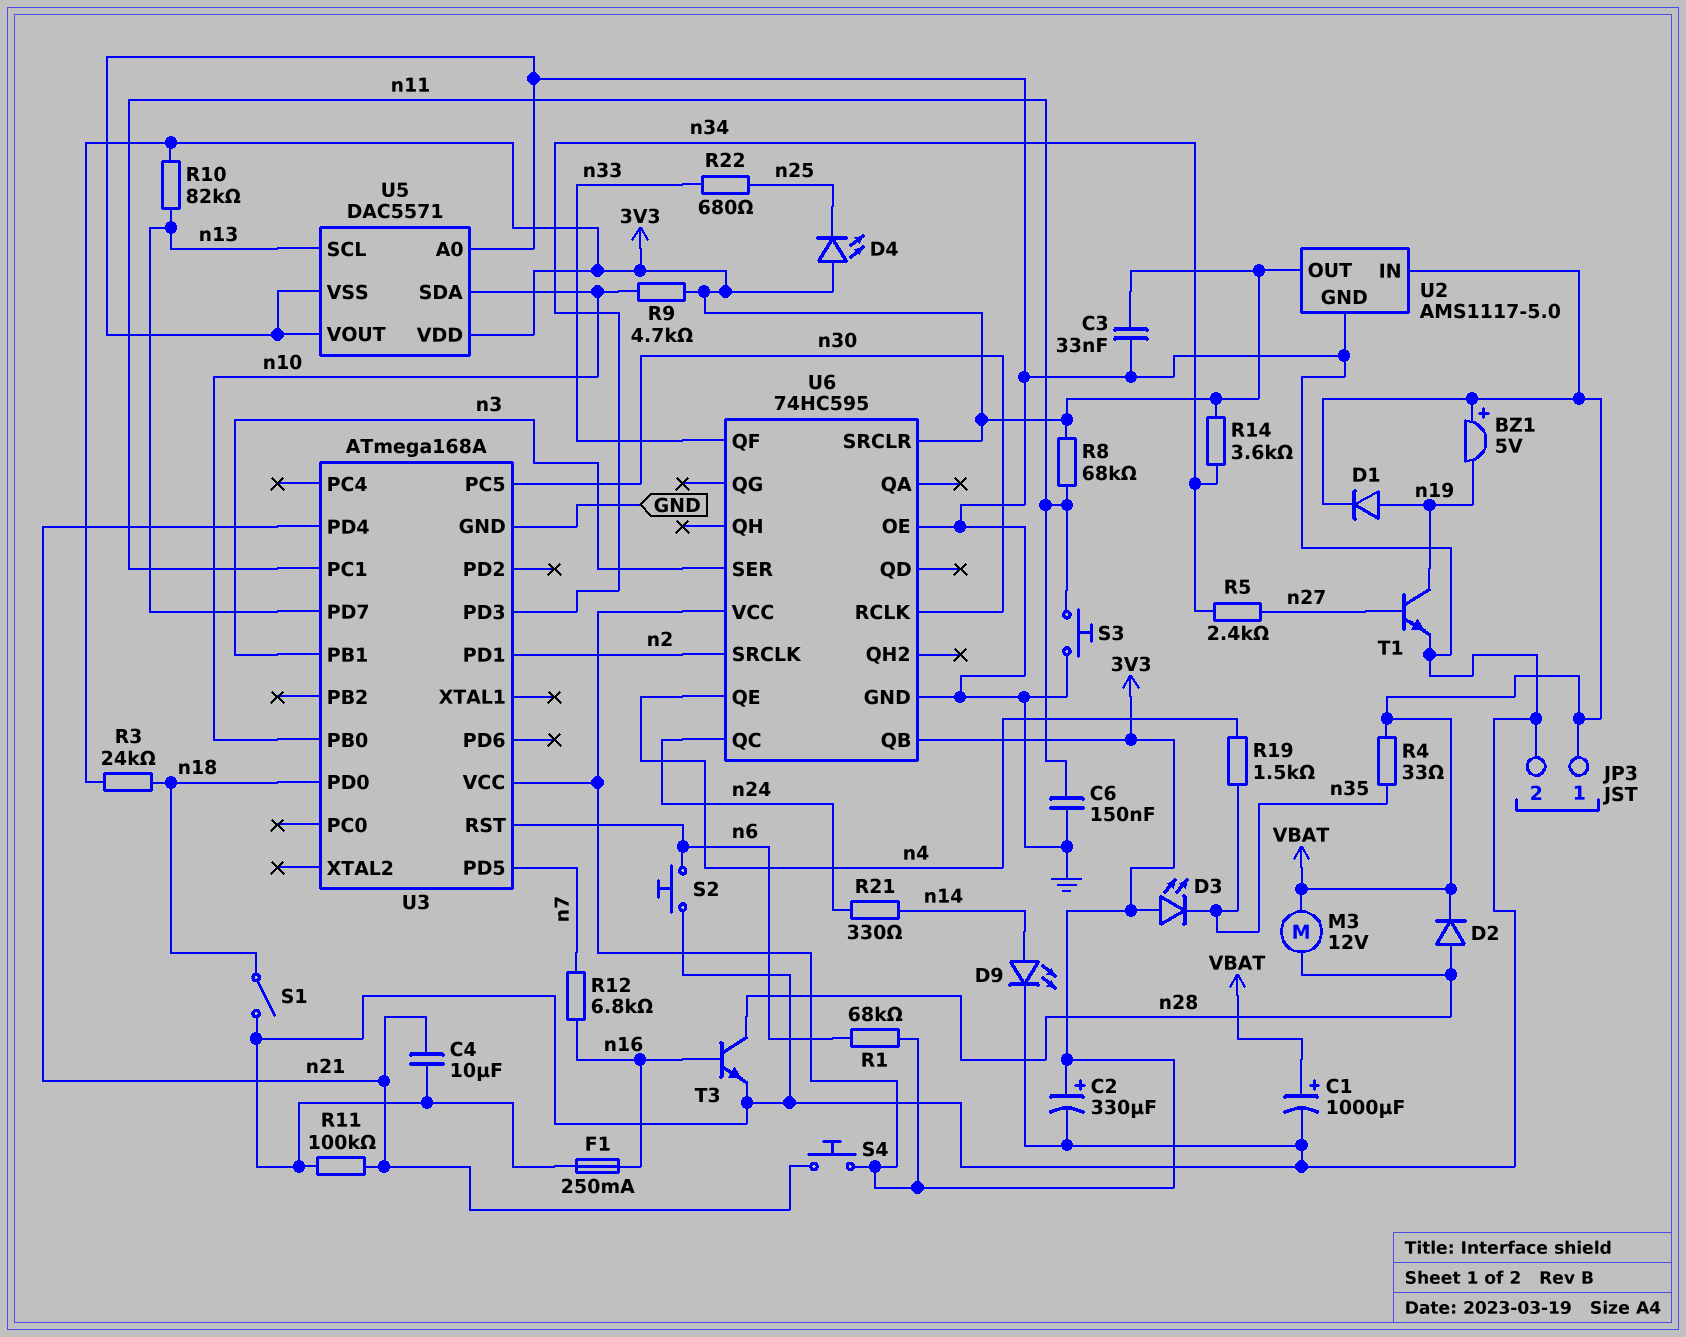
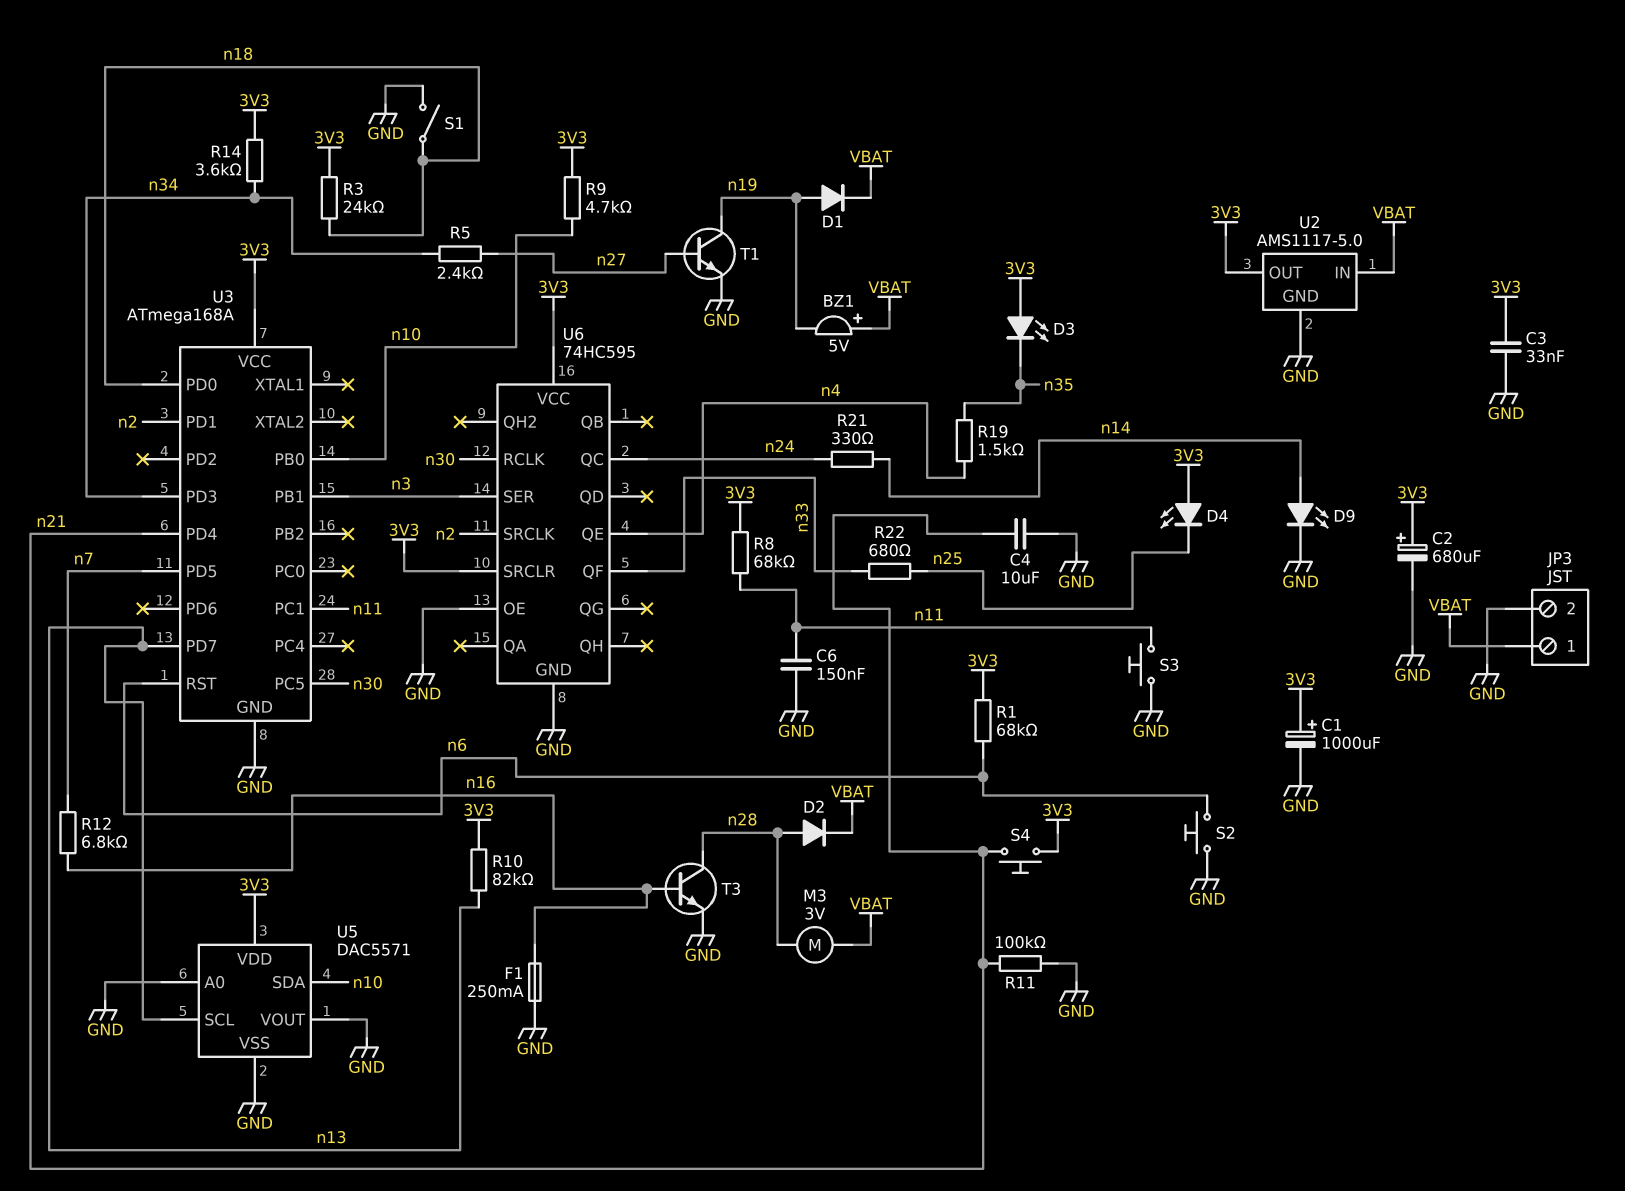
C1: 1000uF (plus VBAT, minus GND) -> 1000uF (plus 3V3, minus GND)
C2: 330uF (plus 3V3, minus GND) -> 680uF (plus 3V3, minus GND)
M3: motor 12V (VBAT, n28) -> motor 3V (VBAT, n28)
R4: 33 (VBAT, n35) -> none
U6 pin QB: 3V3 -> none

